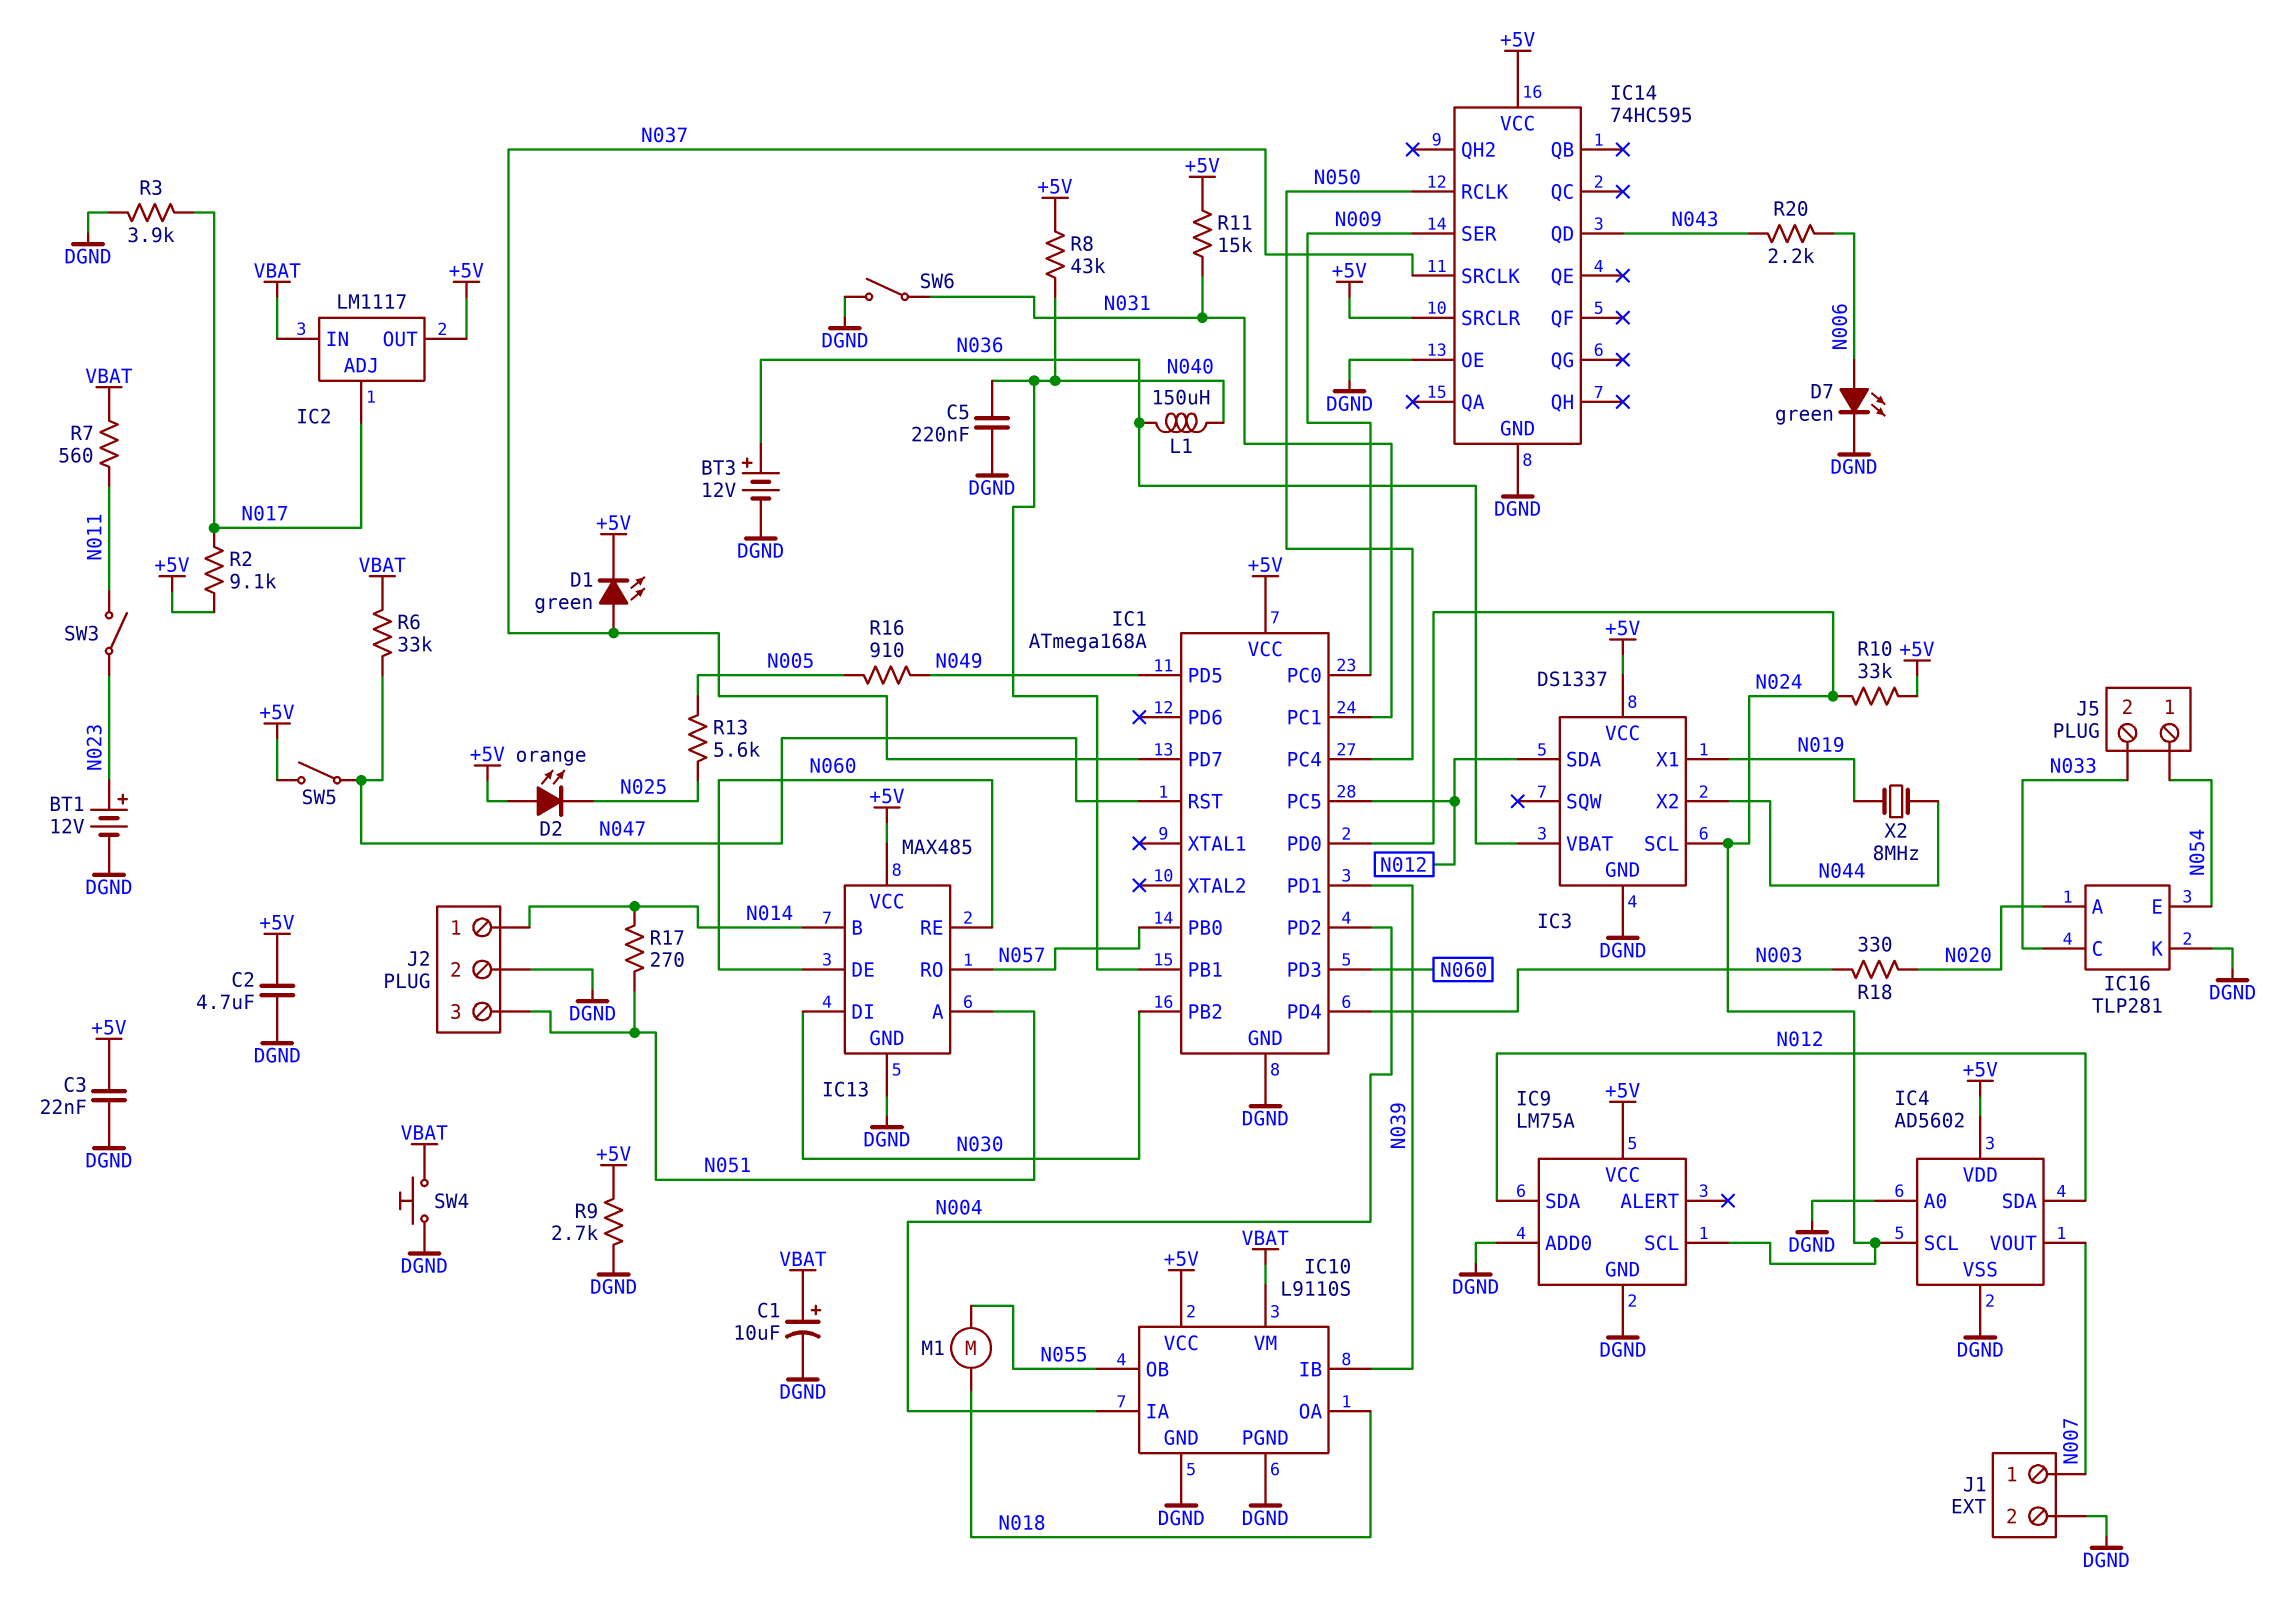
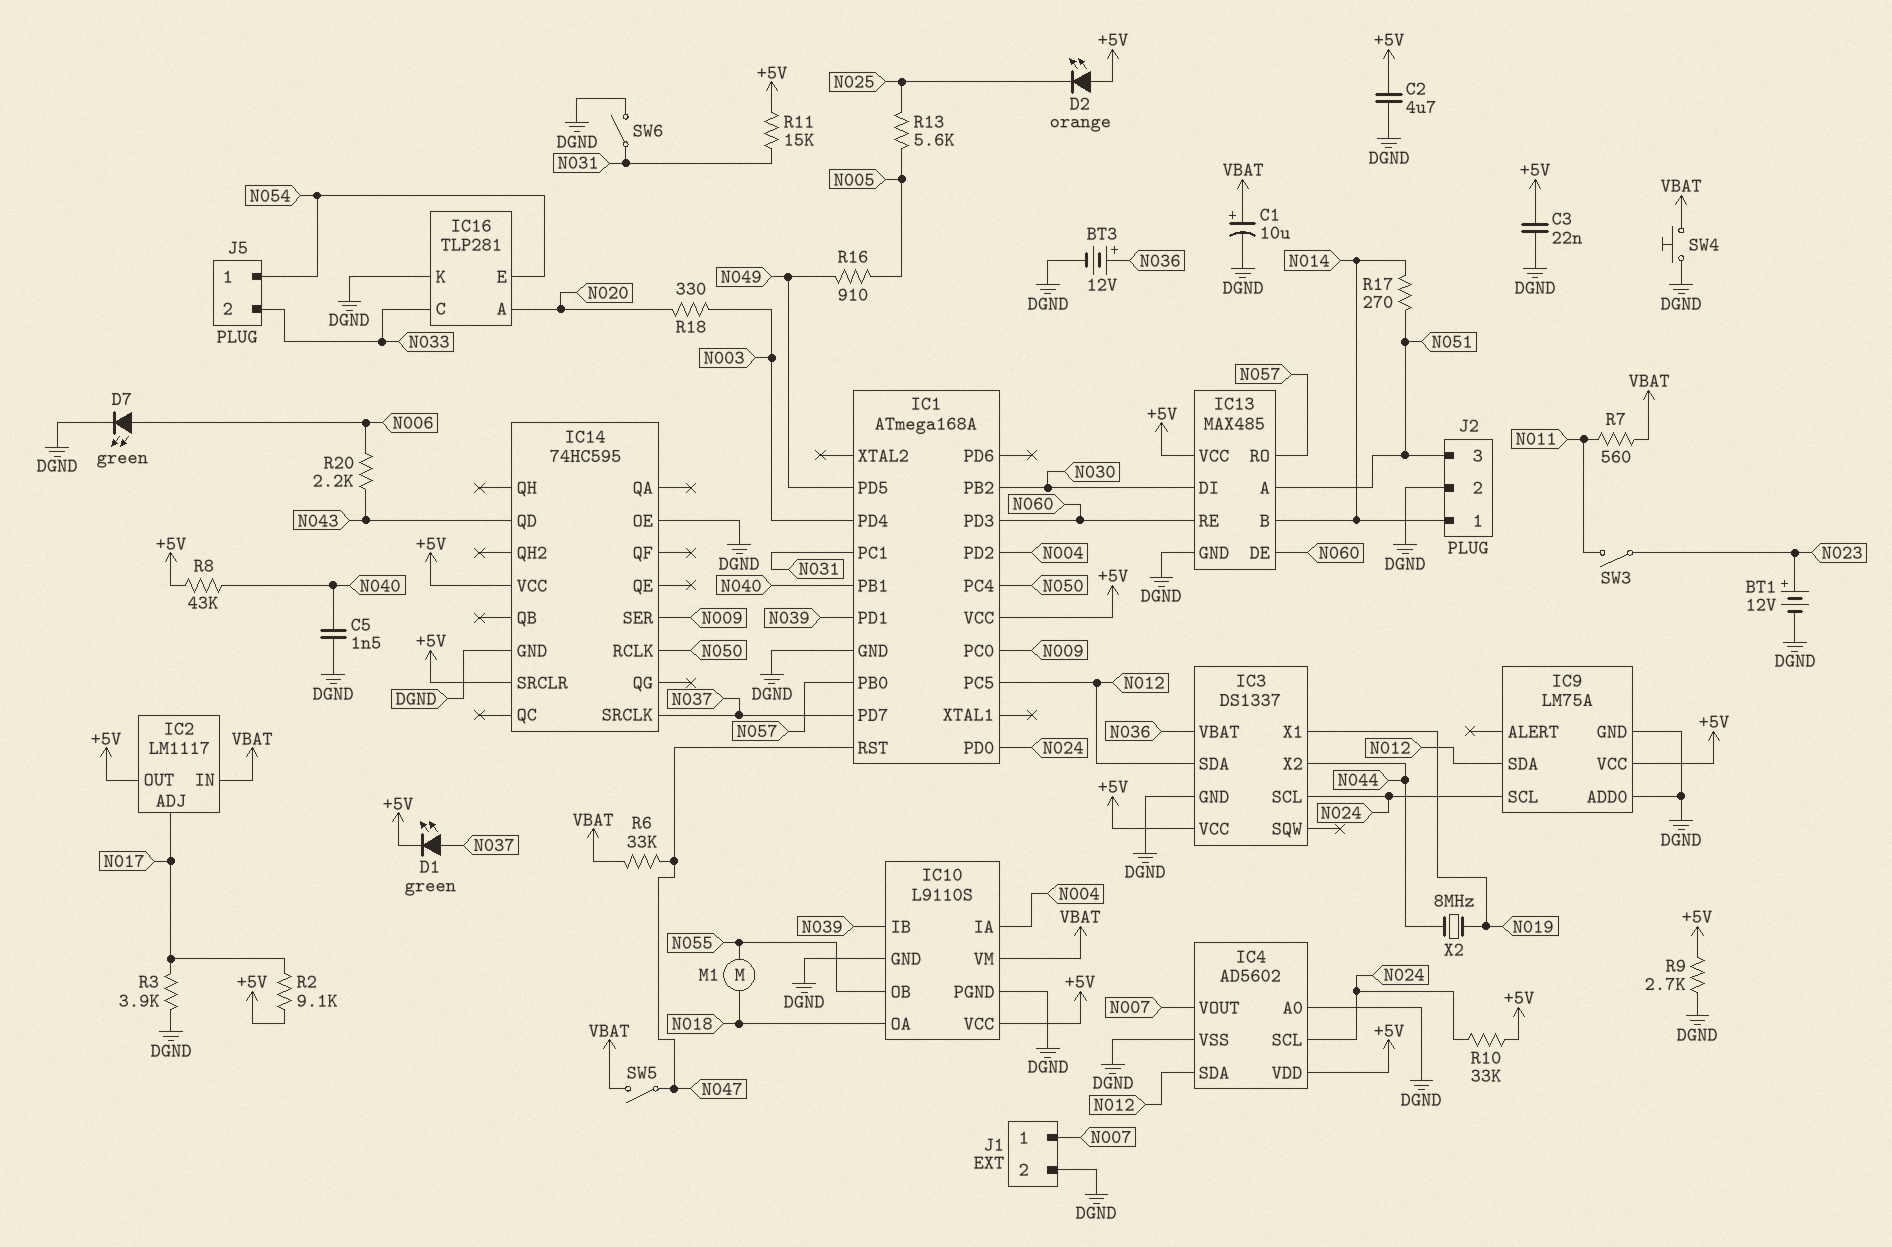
C5: 220nF (DGND, N040) -> 1.5nF (DGND, N040)
L1: 150uH (N036, N040) -> none
SW5: switch (+5V, N047) -> switch (N047, VBAT)

